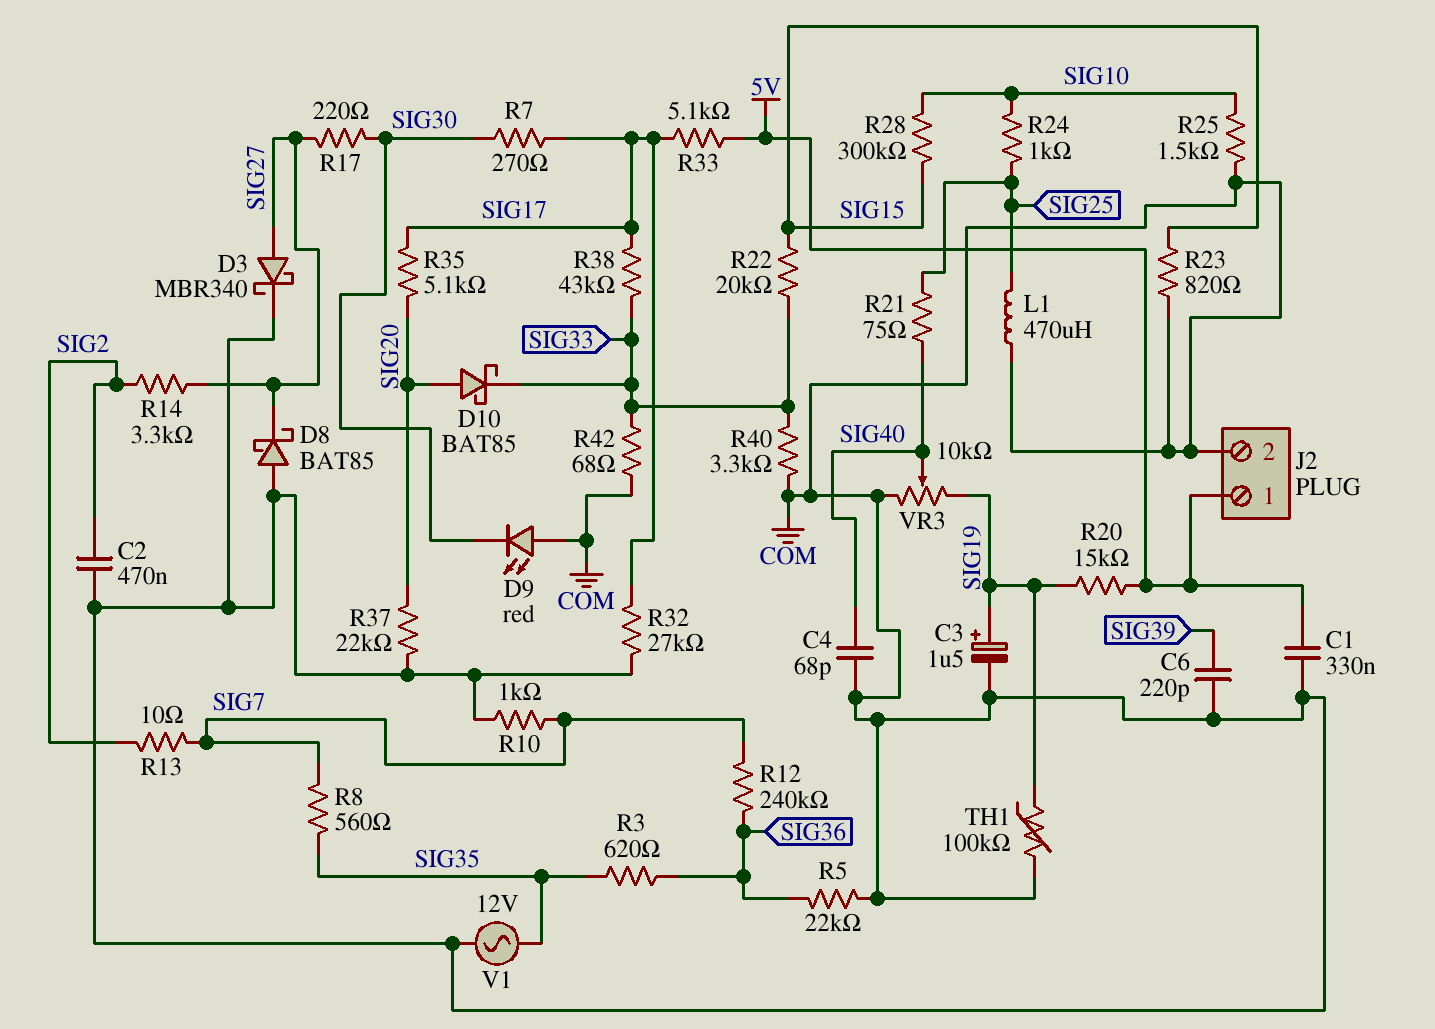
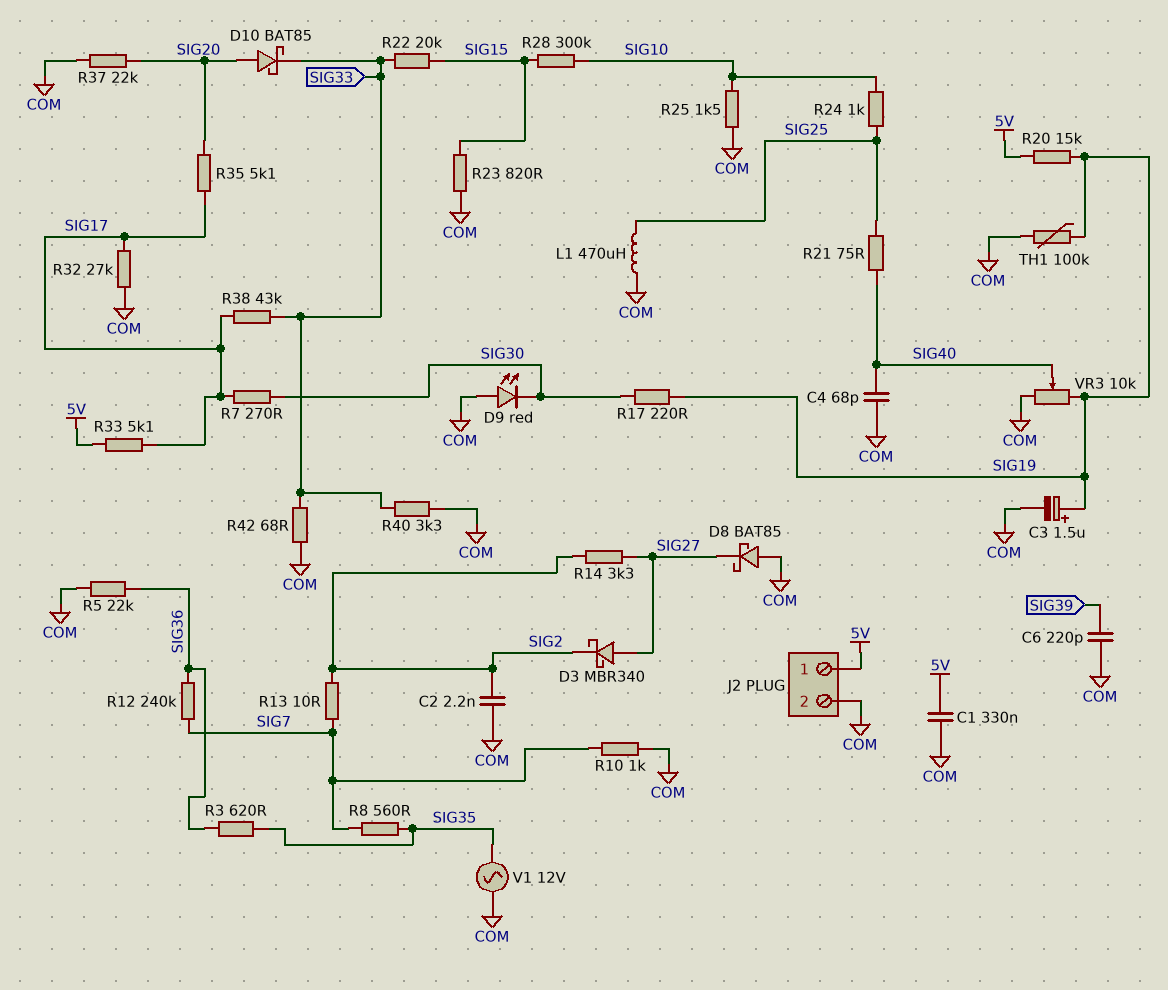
C2: 470nF (COM, SIG2) -> 2.2nF (COM, SIG2)
D3: schottky MBR340 (A SIG27, K COM) -> schottky MBR340 (A SIG27, K SIG2)
R17: 220 (SIG27, SIG30) -> 220 (SIG19, SIG30)

